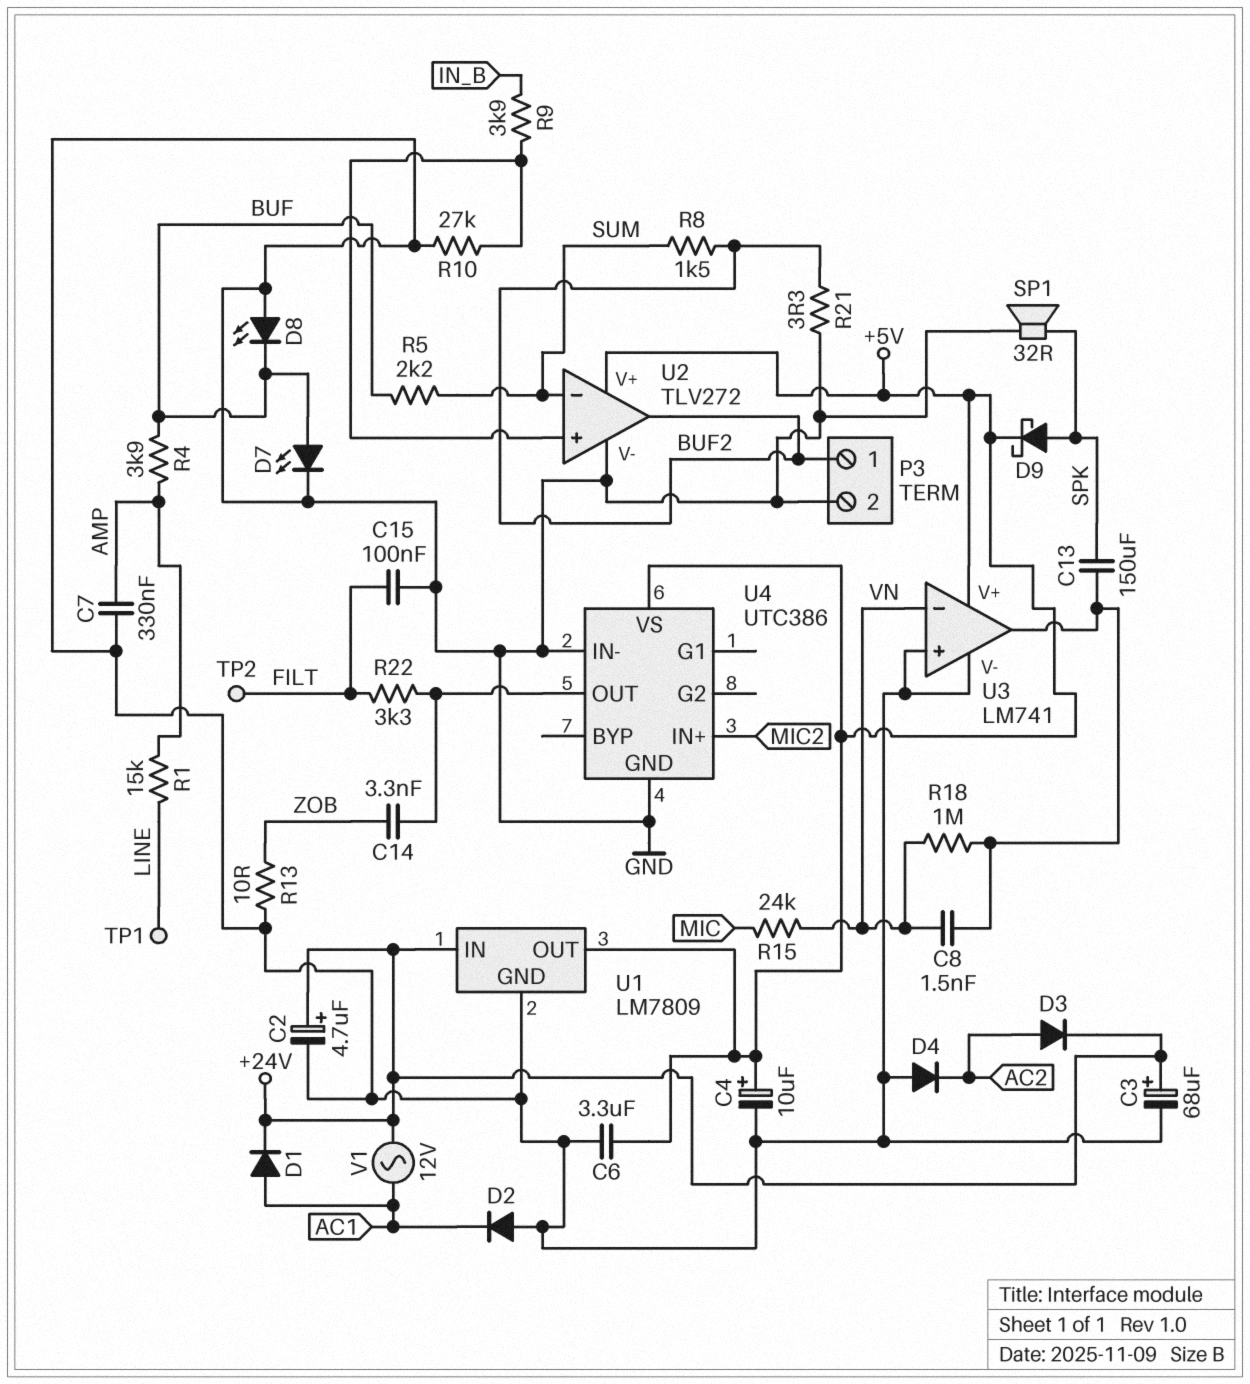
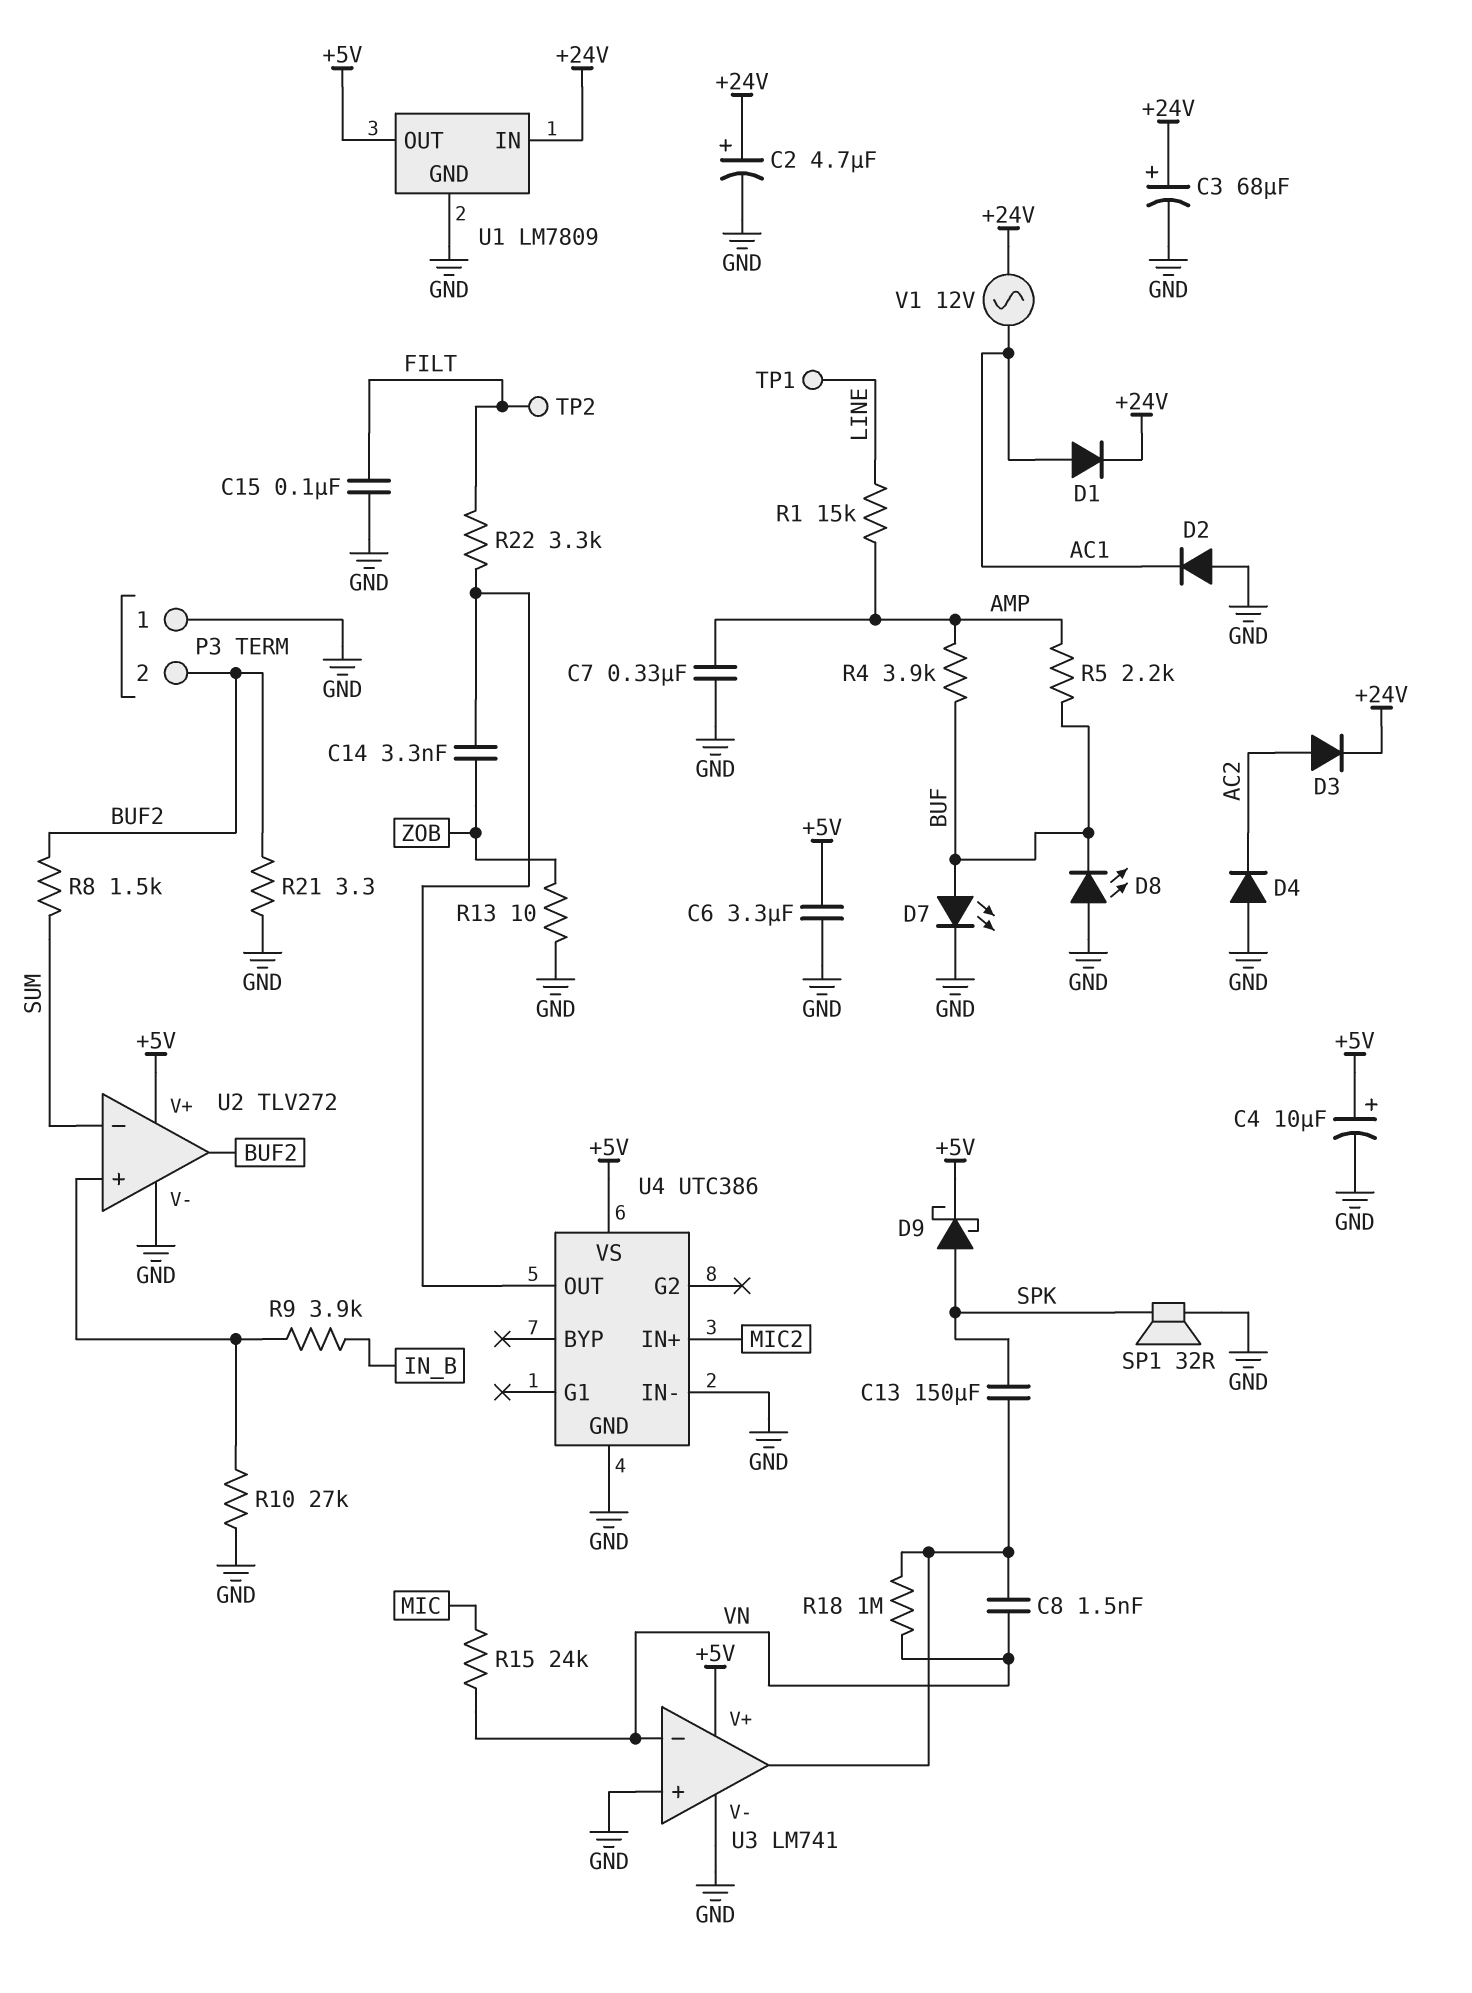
P3 pin 1: BUF2 -> GND
P3 pin 2: GND -> BUF2
R5: 2.2k (BUF, SUM) -> 2.2k (AMP, BUF)

